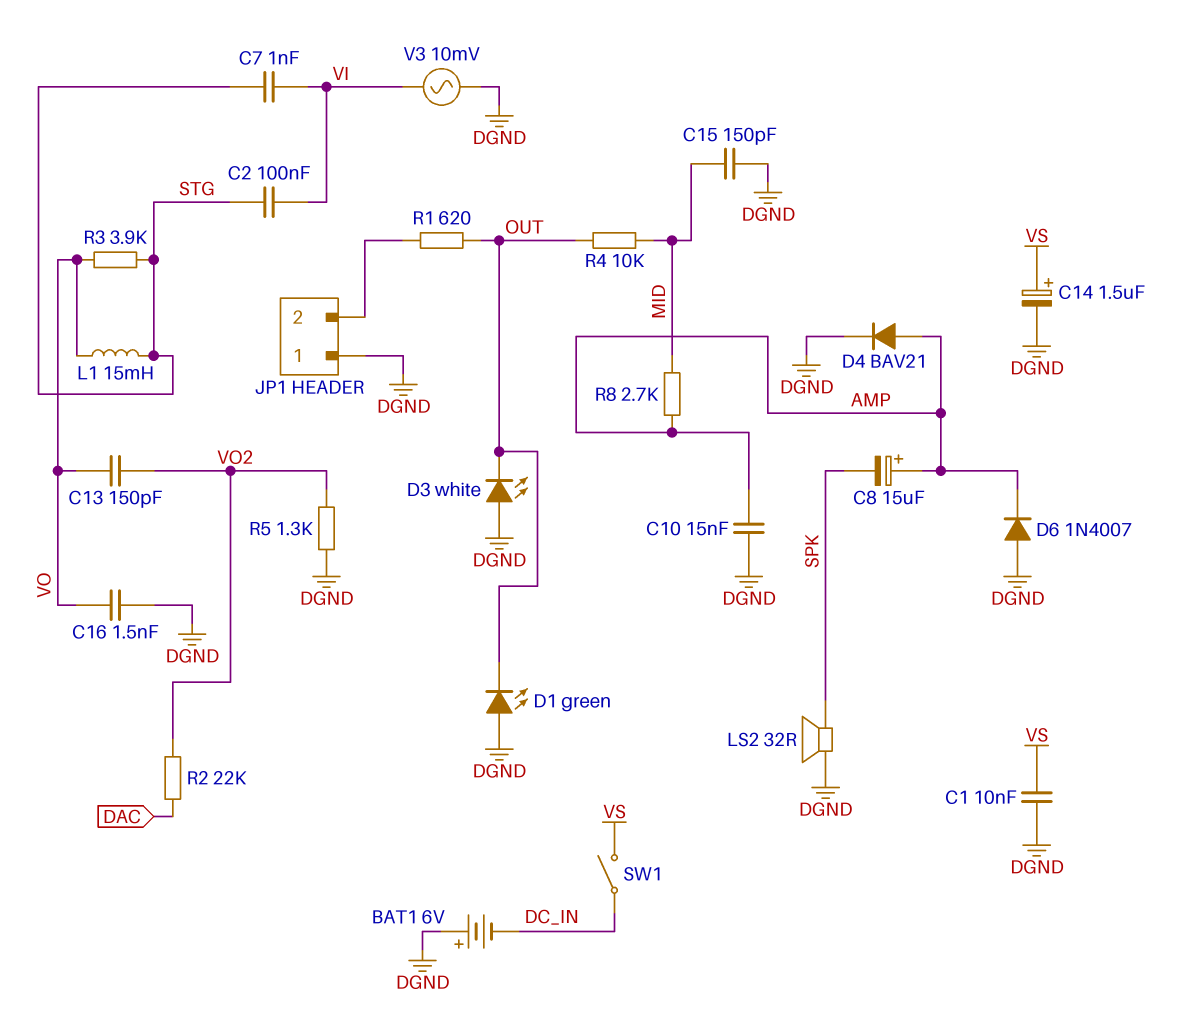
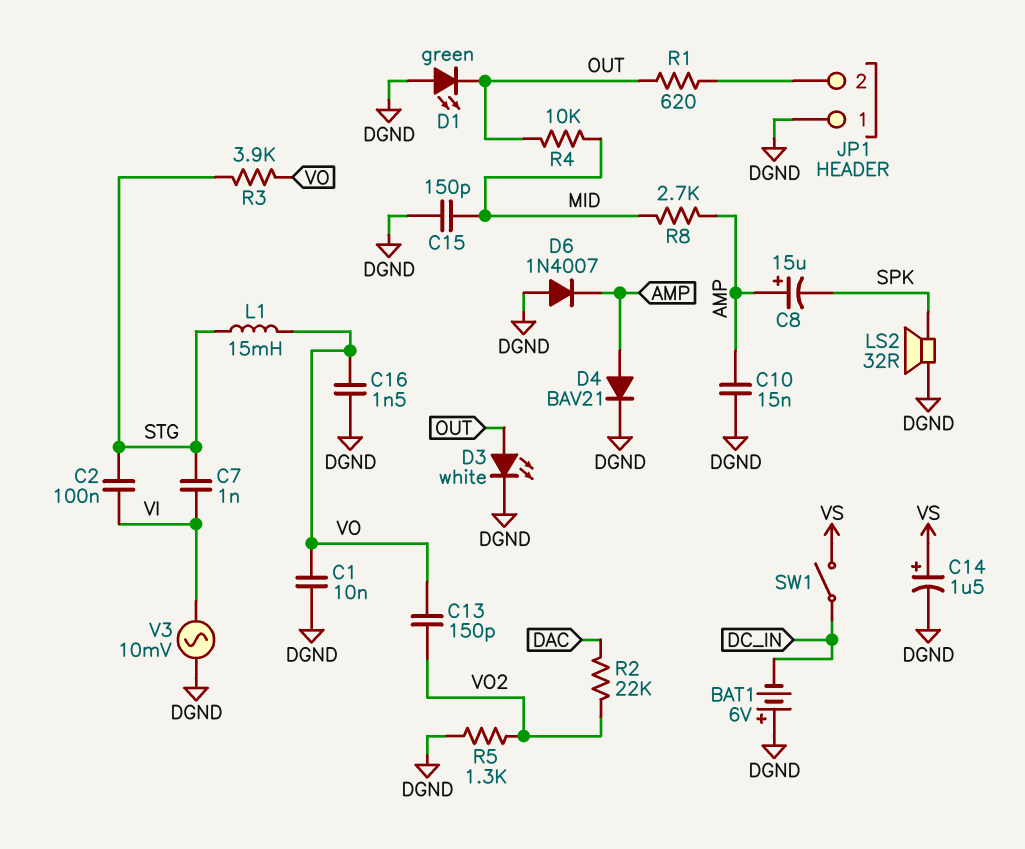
C1: 10nF (DGND, VS) -> 10nF (DGND, VO)
D3: LED white (A DGND, K OUT) -> LED white (A OUT, K DGND)

